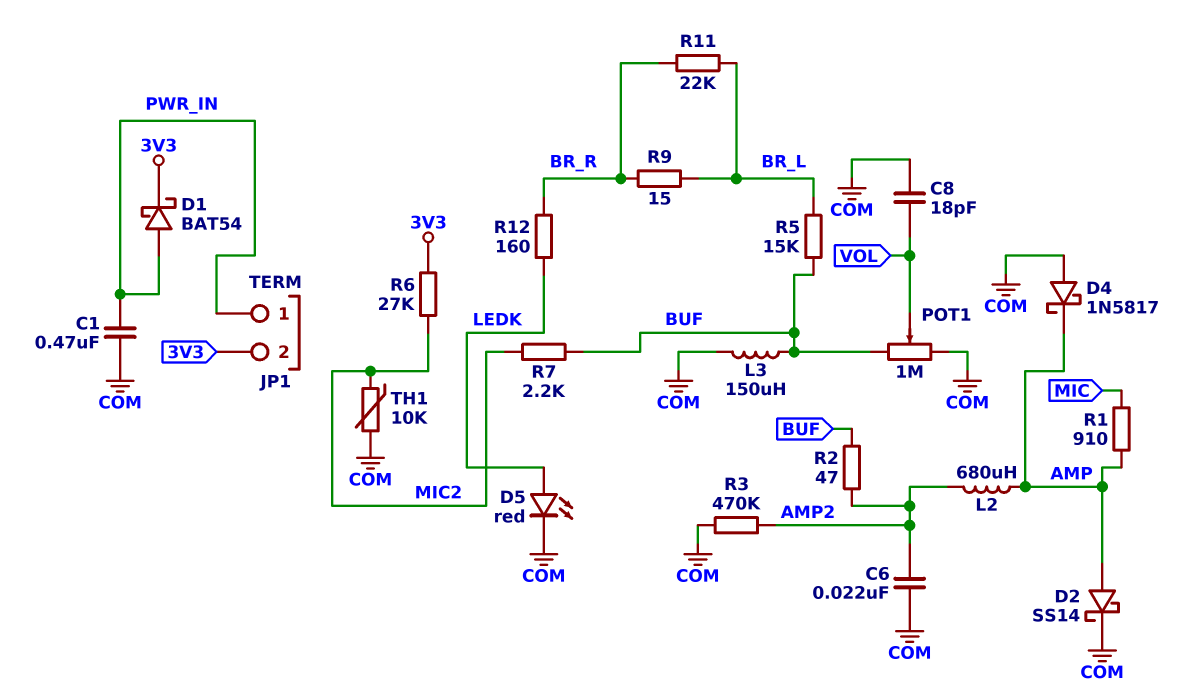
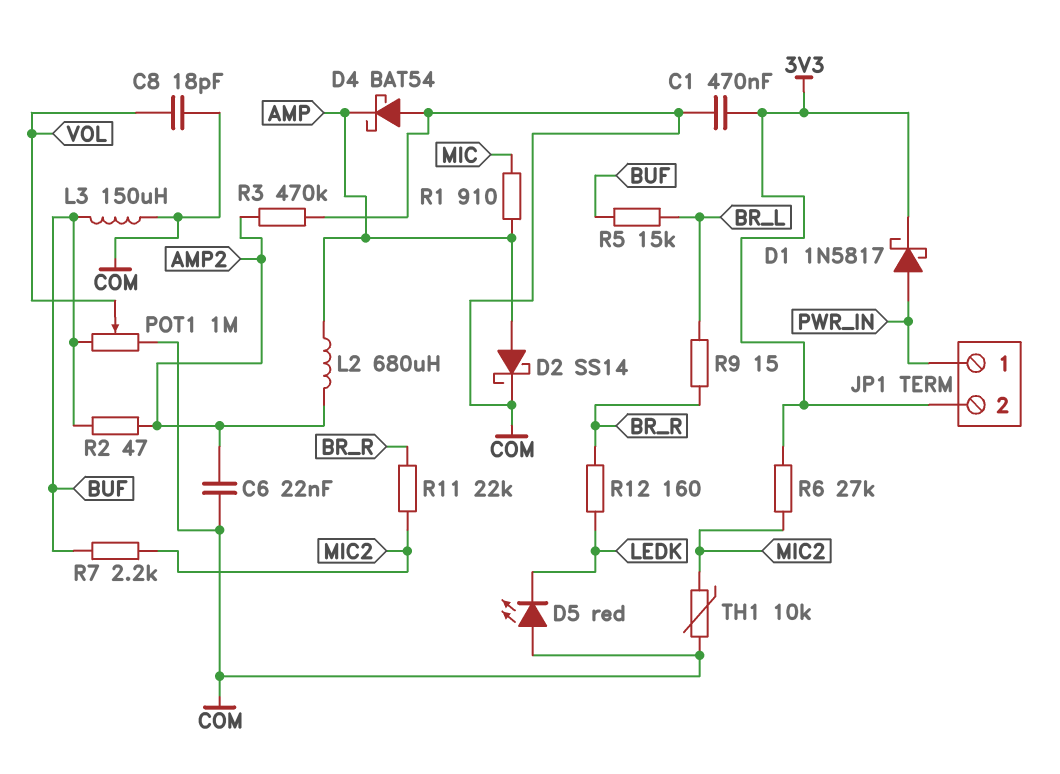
C1: 470nF (COM, PWR_IN) -> 470nF (3V3, COM)
D1: schottky BAT54 (A PWR_IN, K 3V3) -> schottky 1N5817 (A PWR_IN, K 3V3)
D4: schottky 1N5817 (A COM, K AMP) -> schottky BAT54 (A COM, K AMP)
D5: LED red (A LEDK, K COM) -> LED red (A COM, K LEDK)
R11: 22k (BR_L, BR_R) -> 22k (BR_R, MIC2)

